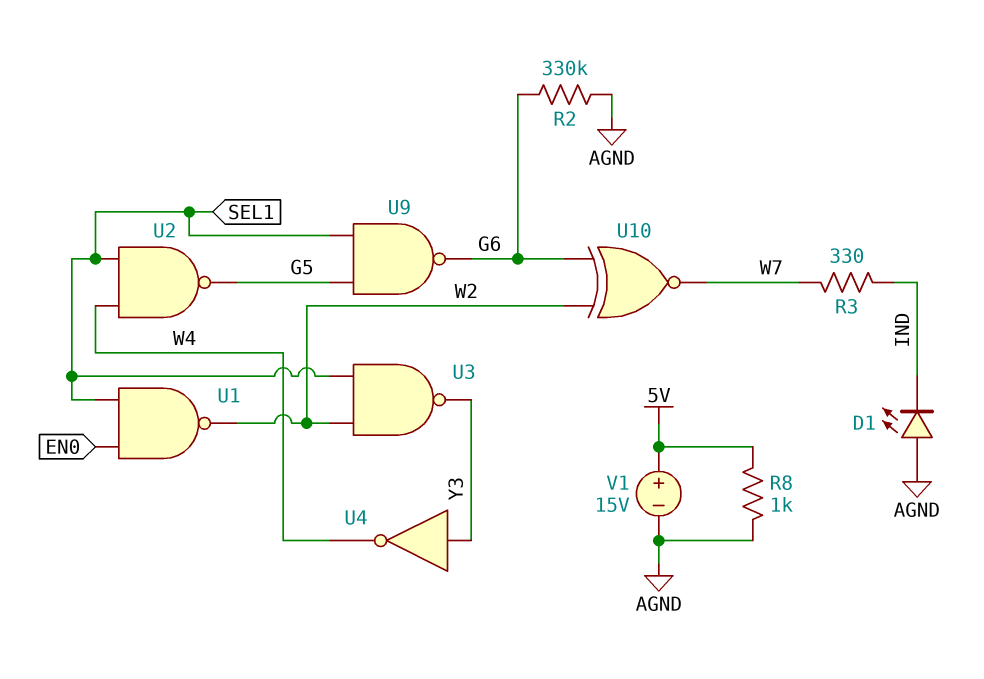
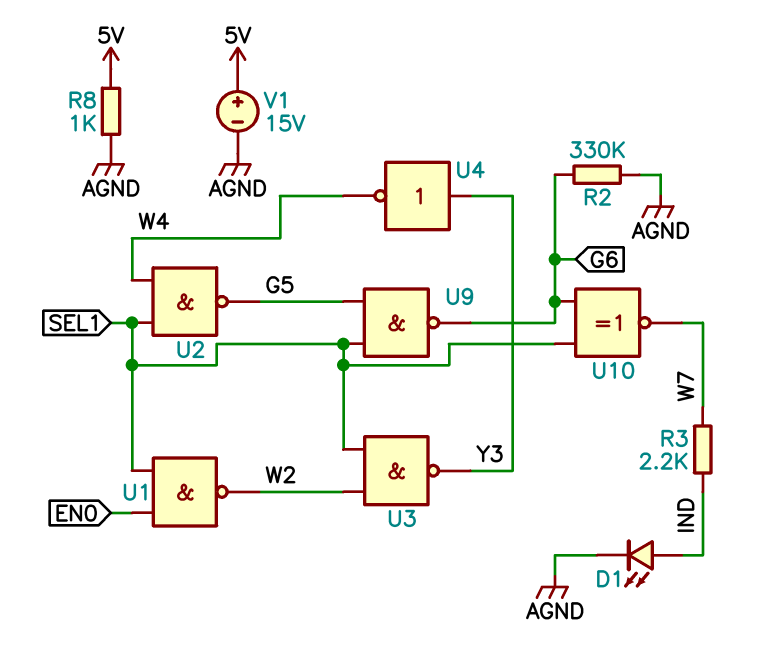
D1: LED (A AGND, K IND) -> LED (A IND, K AGND)
R3: 330 (IND, W7) -> 2.2k (IND, W7)
U10: XNOR (in G6, in W2, out W7) -> XNOR (in G6, in SEL1, out W7)

